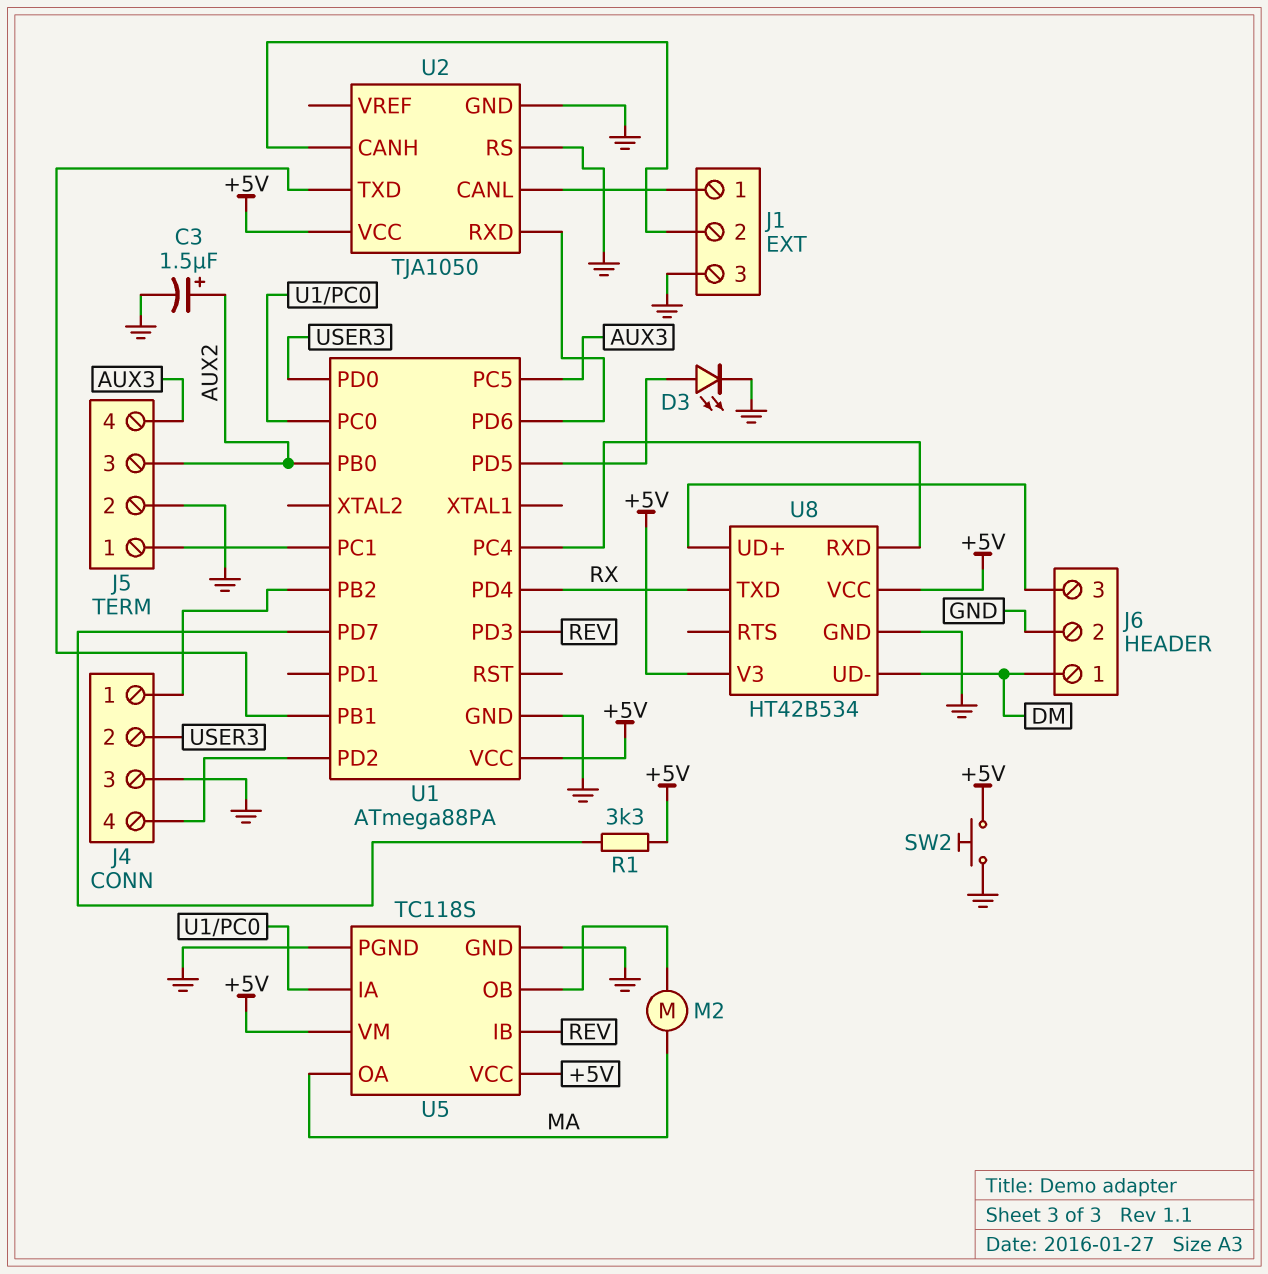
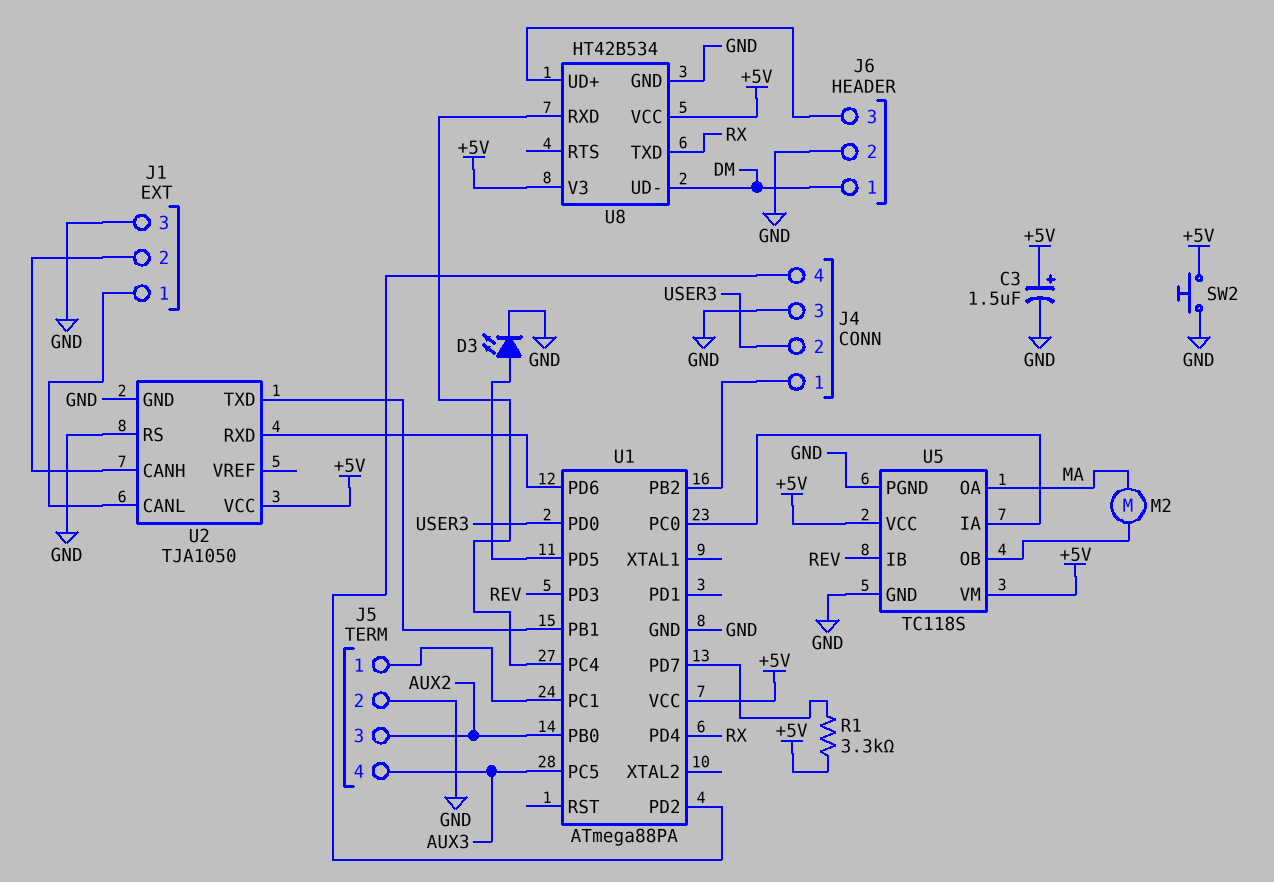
C3: 1.5uF (plus AUX2, minus GND) -> 1.5uF (plus +5V, minus GND)

